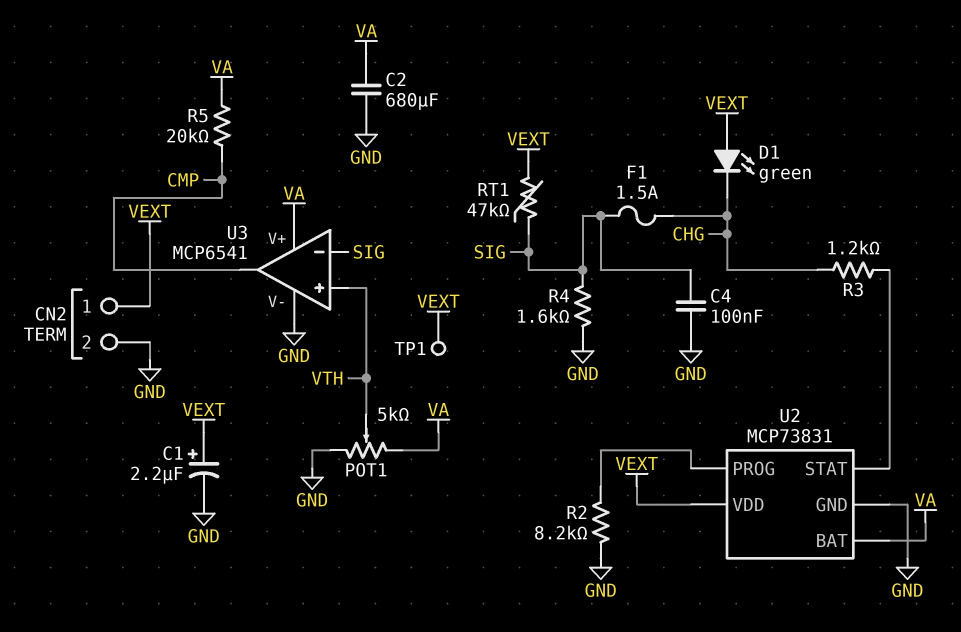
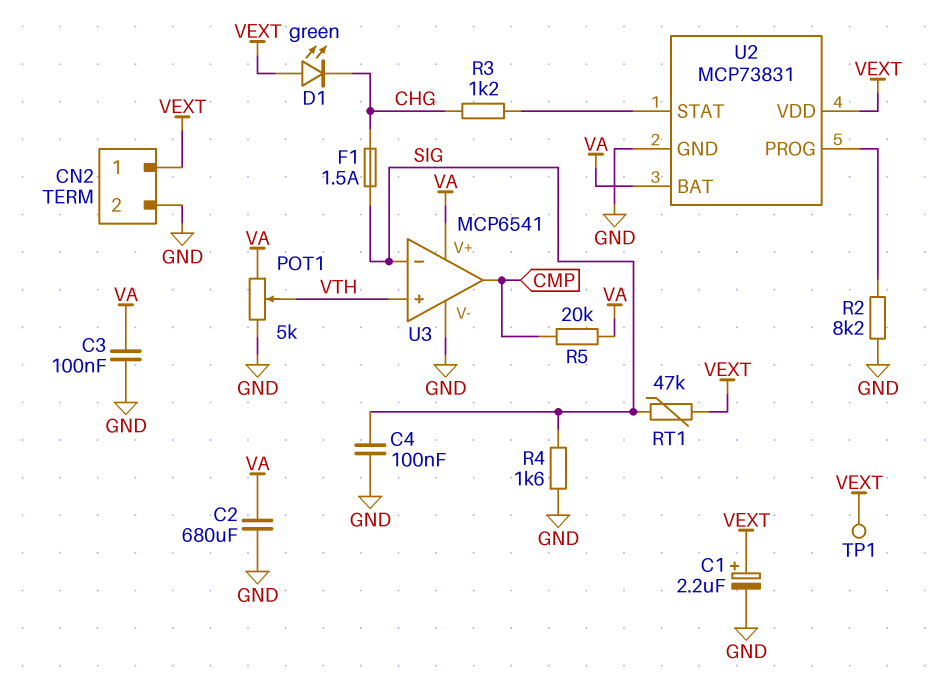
C3: none -> 100nF (GND, VA)

